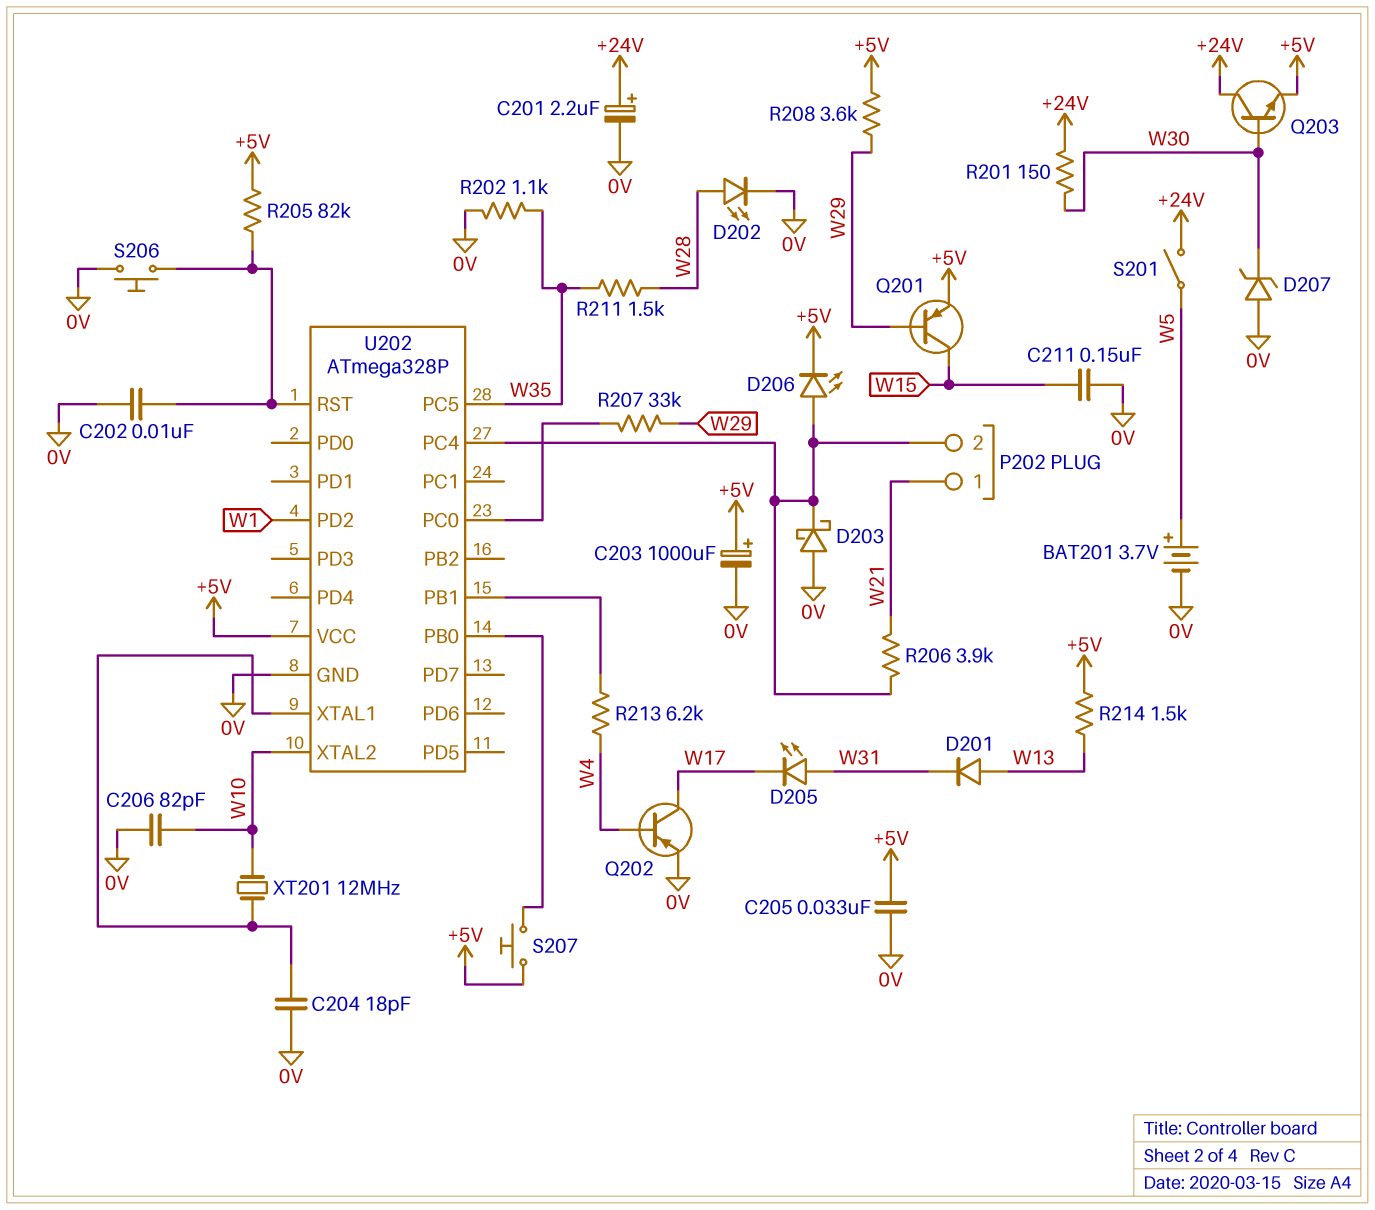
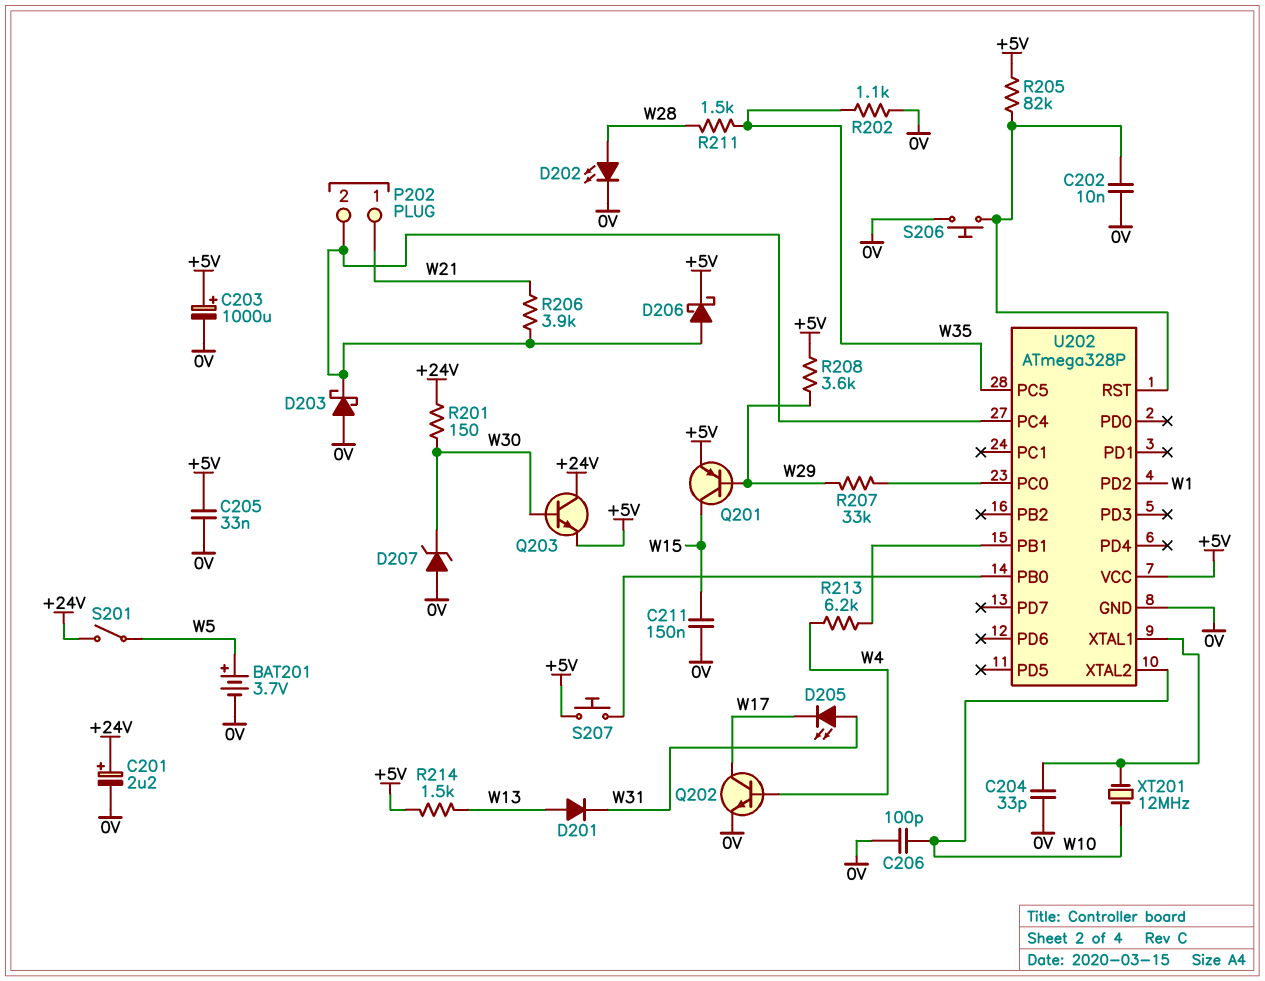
C204: 18pF (0V, U202/XTAL1) -> 33pF (0V, U202/XTAL1)
C206: 82pF (0V, W10) -> 100pF (0V, W10)
D206: LED (A P202/2, K +5V) -> schottky (A P202/2, K +5V)
Q202: PNP (B W4, C W17, E 0V) -> NPN (B W4, C W17, E 0V)

